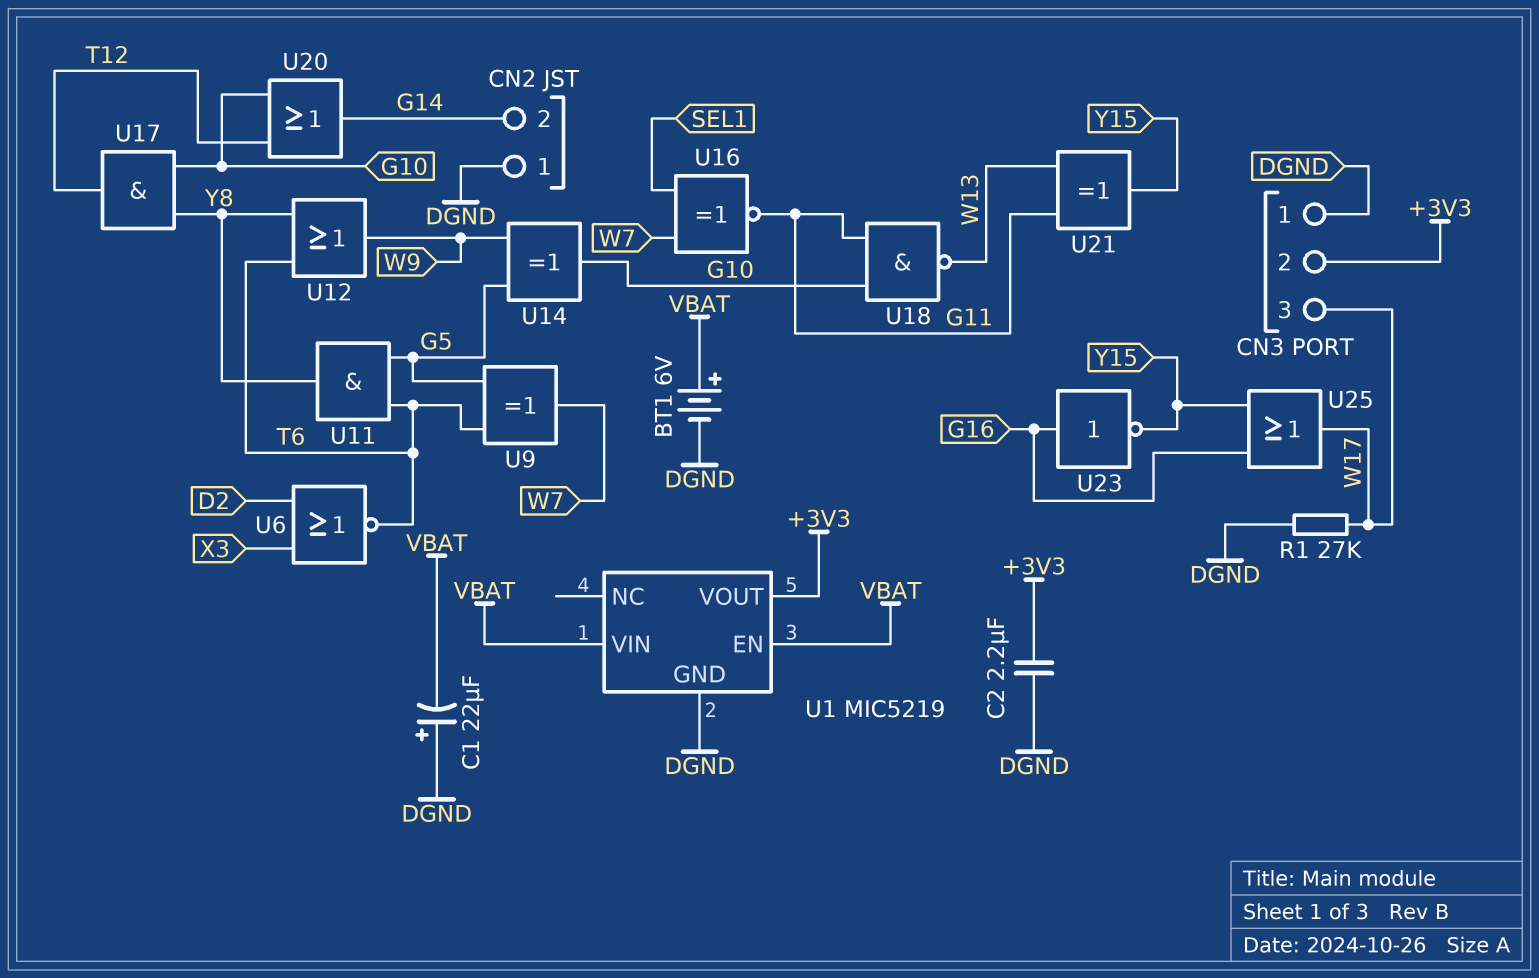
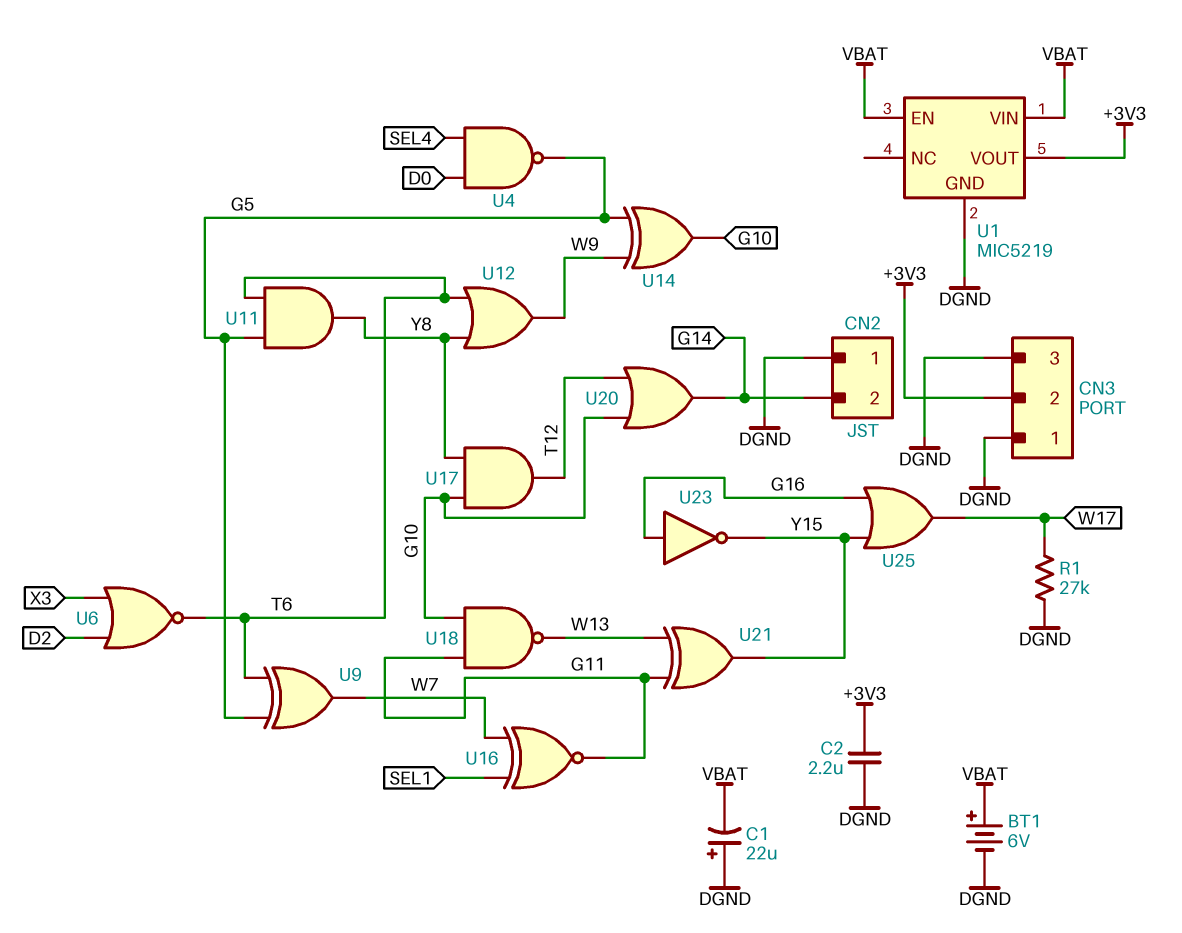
CN3 pin 3: W17 -> DGND
U4: none -> NAND (in D0, in SEL4, out G5)

